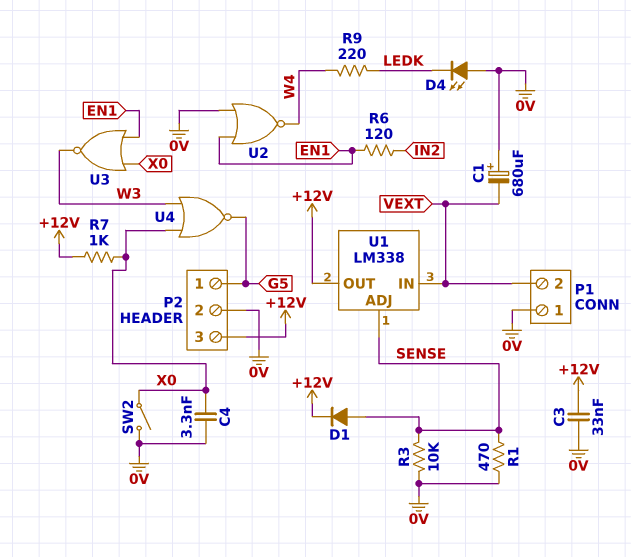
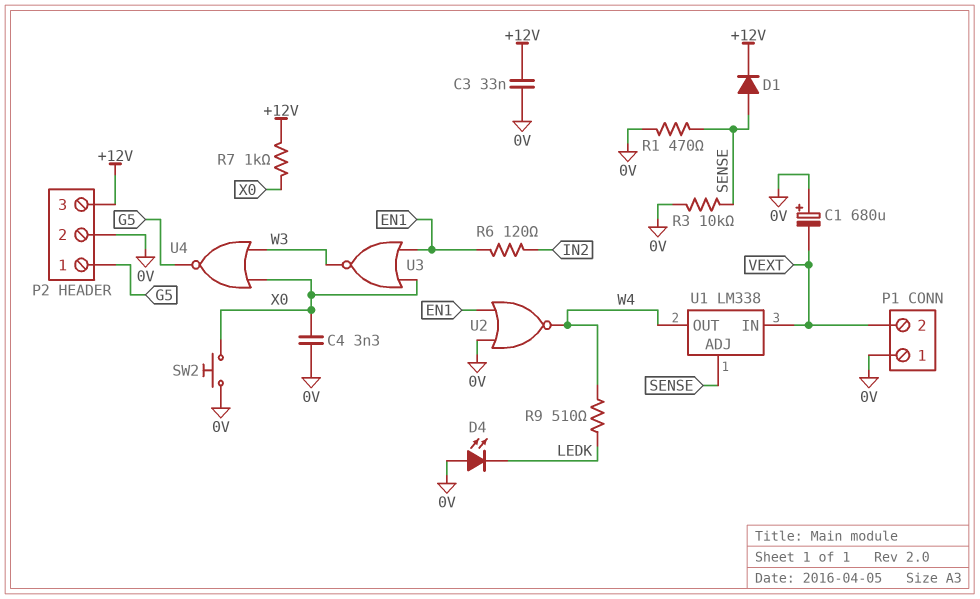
R9: 220 (LEDK, W4) -> 510 (LEDK, W4)
SW2: switch (0V, X0) -> button (0V, X0)
U1 pin OUT: +12V -> W4

